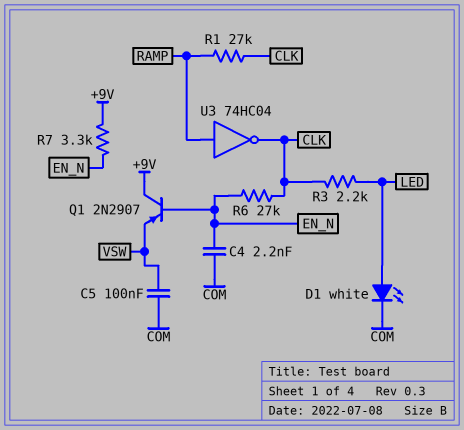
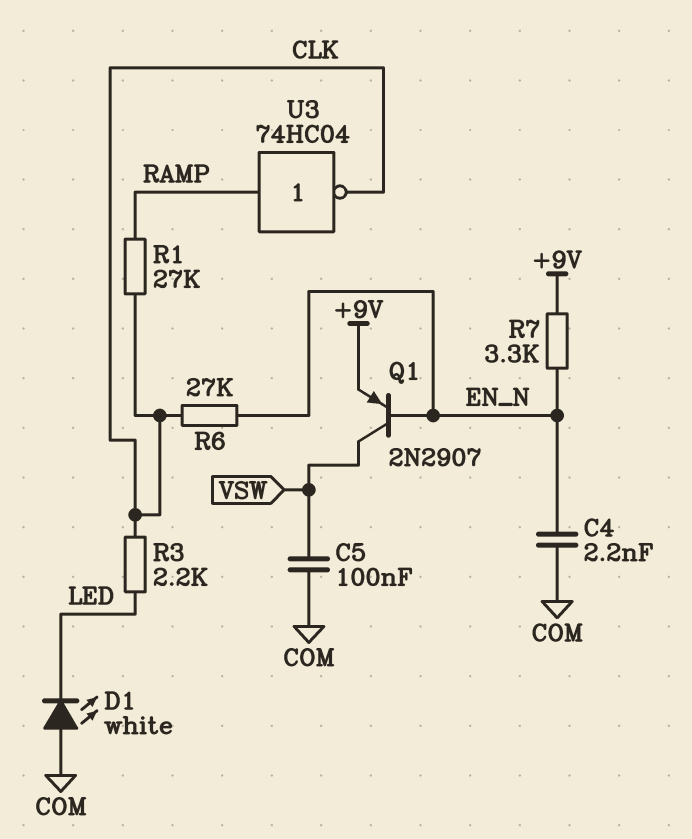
D1: LED white (A LED, K COM) -> LED white (A COM, K LED)
Q1: PNP 2N2907 (B EN_N, C +9V, E VSW) -> PNP 2N2907 (B EN_N, C VSW, E +9V)

